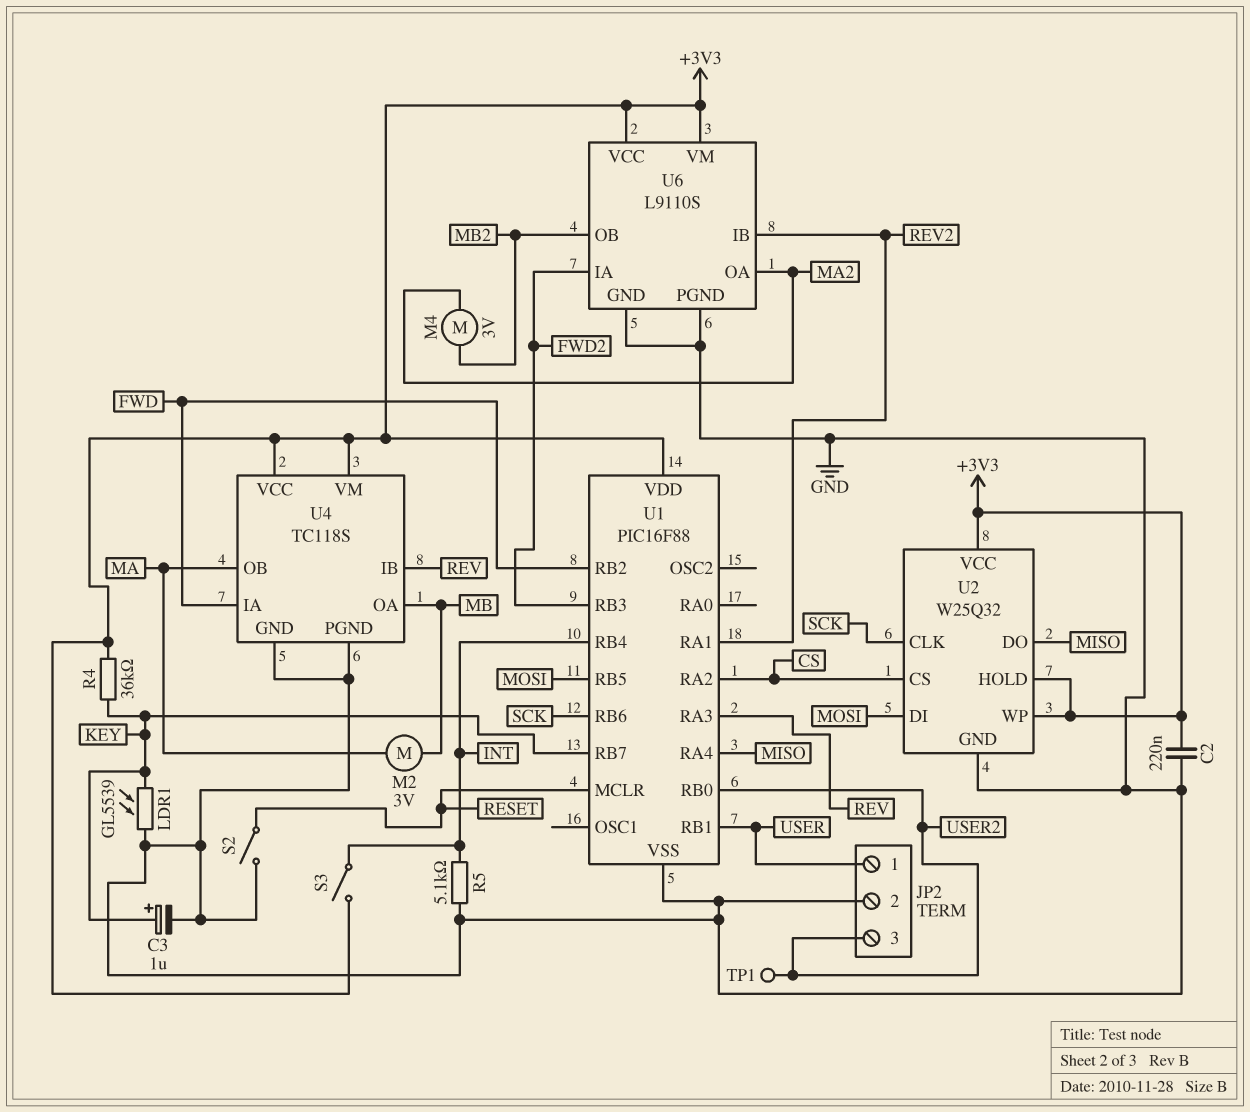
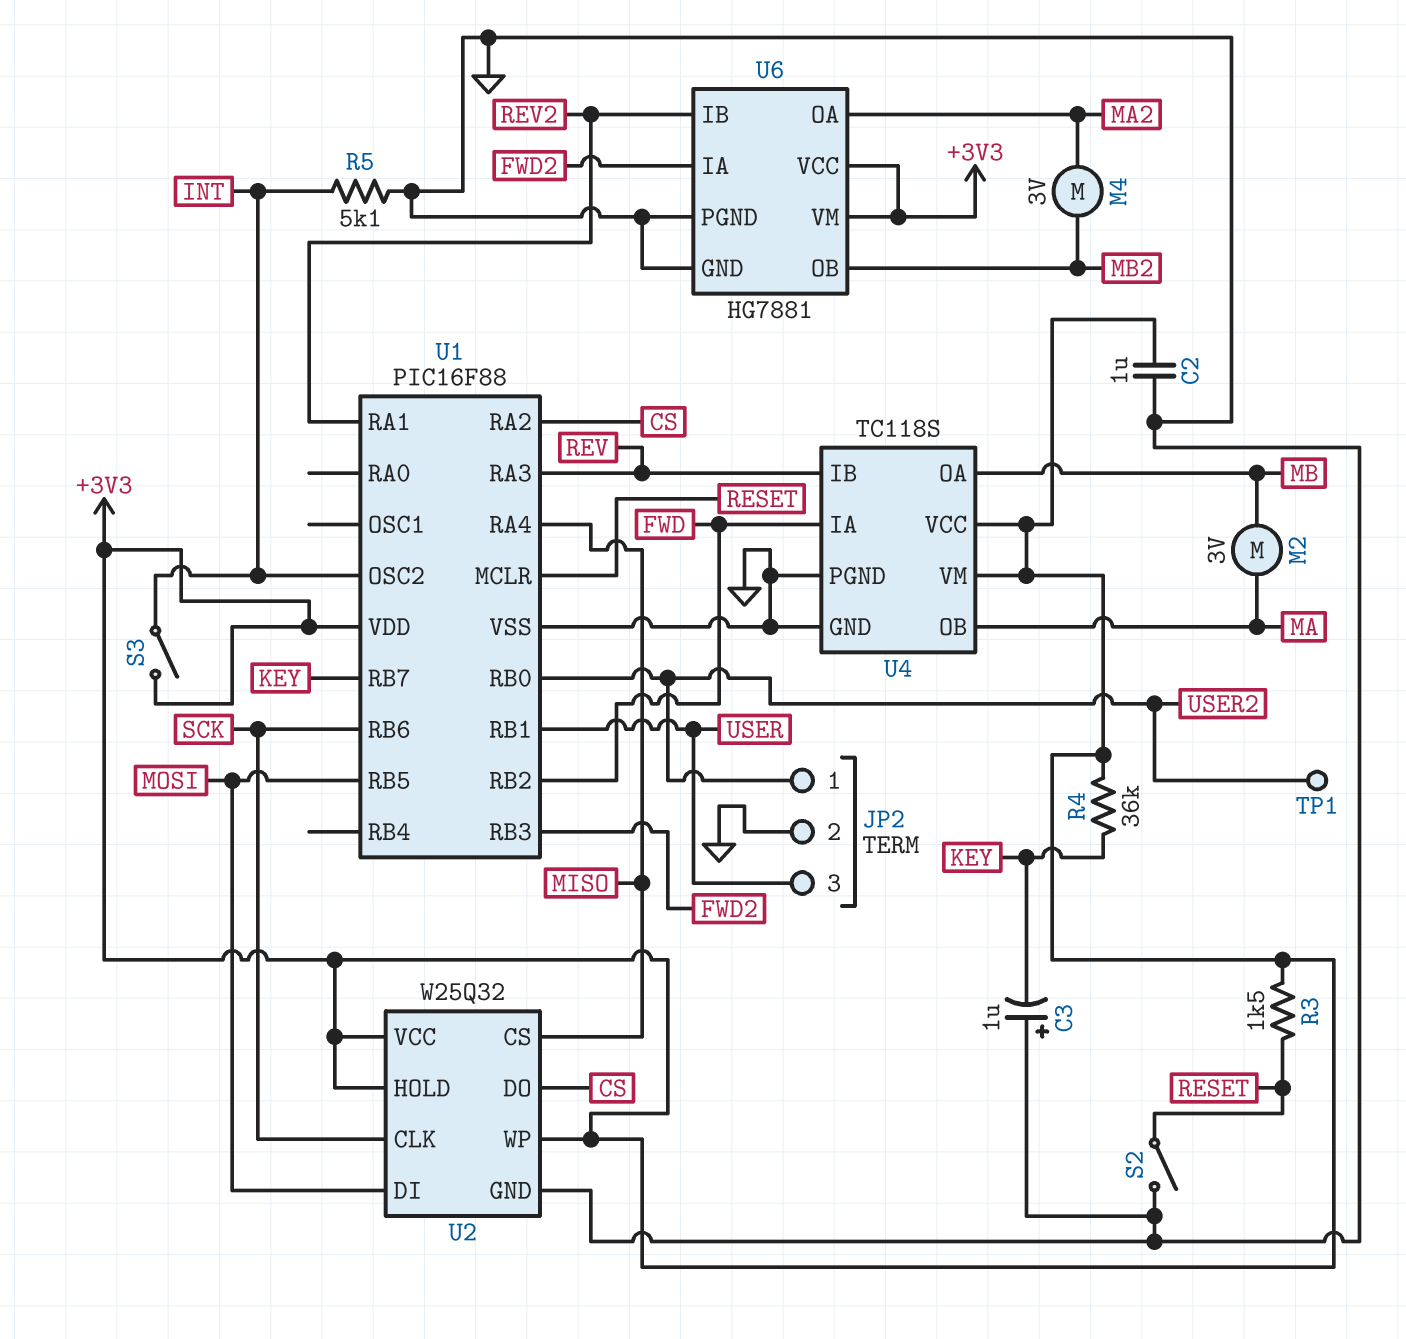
C2: 220nF (+3V3, GND) -> 1uF (+3V3, GND)
C3: 1uF (plus KEY, minus GND) -> 1uF (plus GND, minus KEY)
JP2 pin 1: USER -> USER2
JP2 pin 3: USER2 -> USER
LDR1: GL5539 (GND, KEY) -> none
R3: none -> 1.5k (+3V3, RESET)
U1 pin OSC2: none -> INT
U1 pin RB4: INT -> none
U2 pin CS: CS -> MISO
U2 pin DO: MISO -> CS
U6: L9110S -> HG7881

